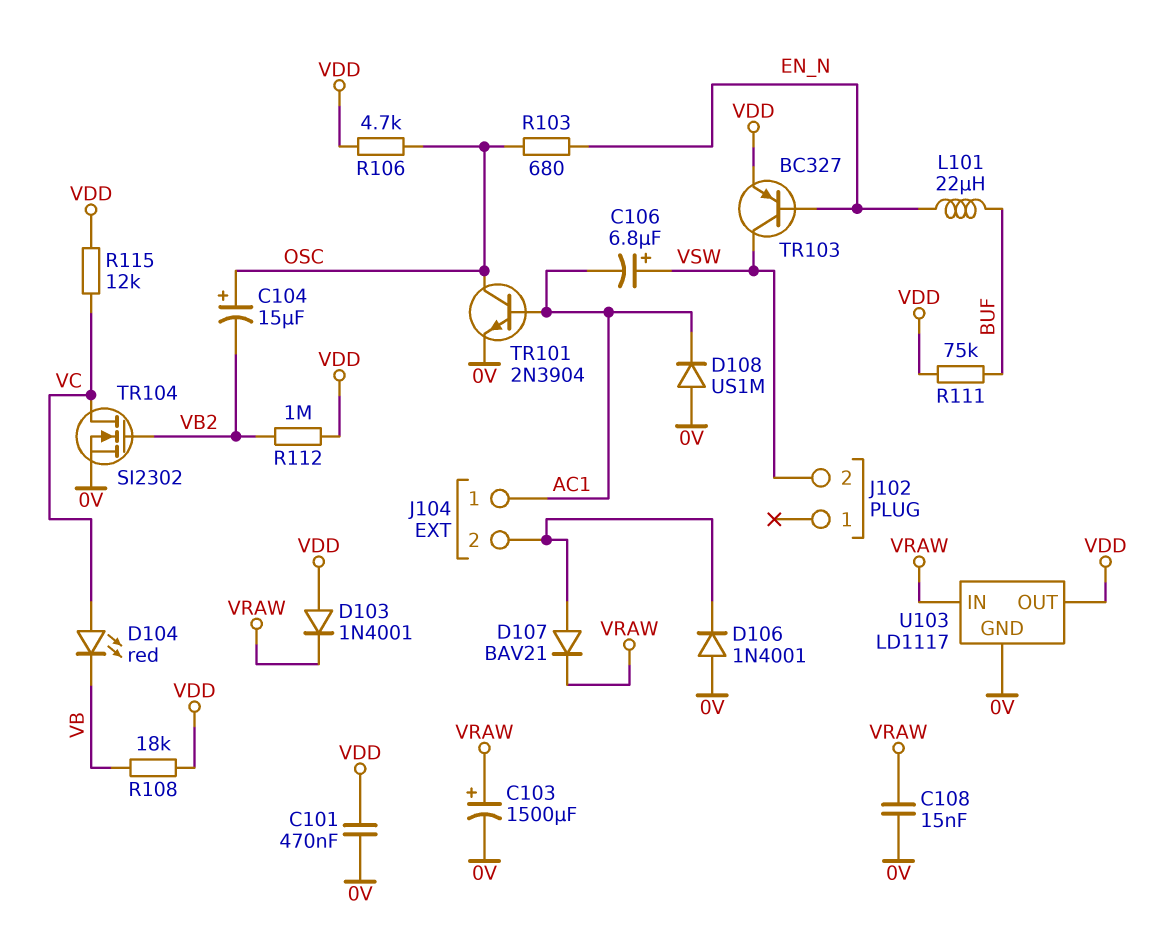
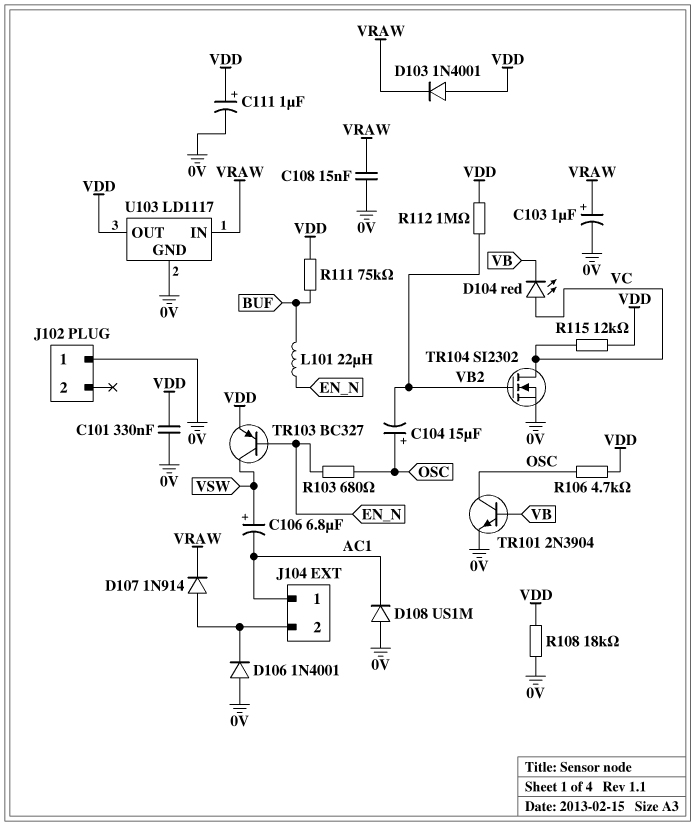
C101: 470nF (0V, VDD) -> 330nF (0V, VDD)
C103: 1500uF (plus VRAW, minus 0V) -> 1uF (plus VRAW, minus 0V)
C111: none -> 1uF (plus VDD, minus 0V)
D107: diode BAV21 (A J104/2, K VRAW) -> diode 1N914 (A J104/2, K VRAW)
J102 pin 1: none -> 0V
J102 pin 2: VSW -> none
R108: 18k (VB, VDD) -> 18k (0V, VDD)
TR101: NPN 2N3904 (B AC1, C OSC, E 0V) -> NPN 2N3904 (B VB, C OSC, E 0V)

